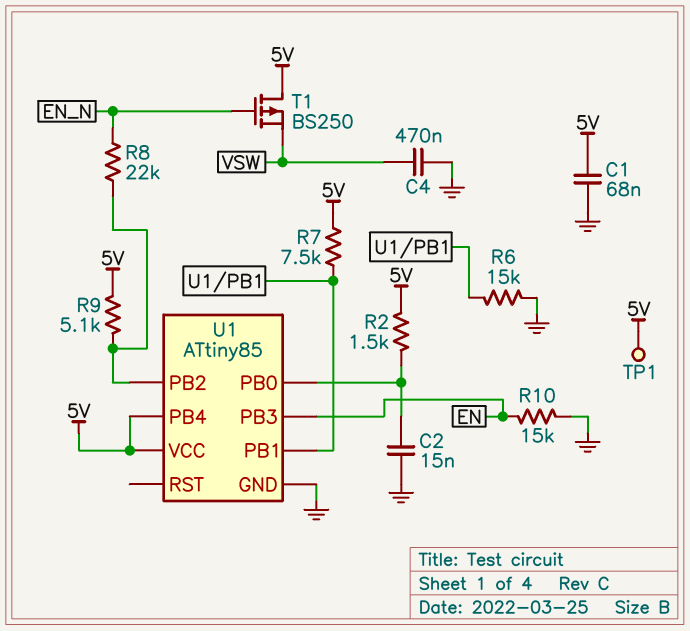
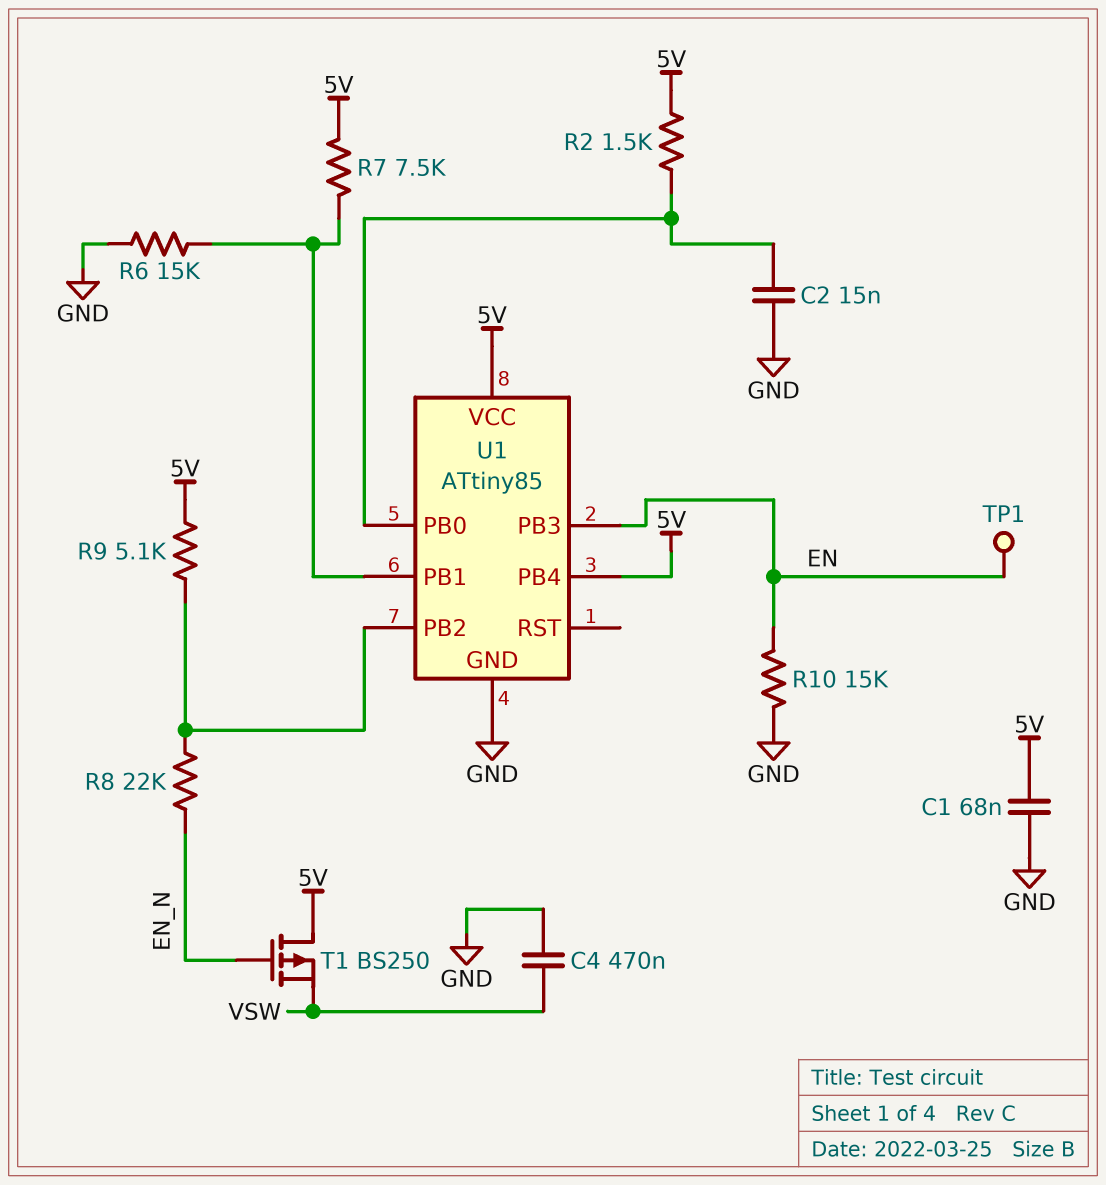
TP1: test point (5V) -> test point (EN)

